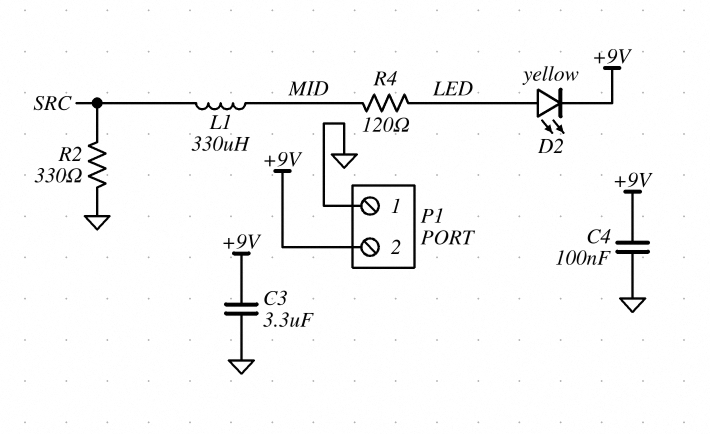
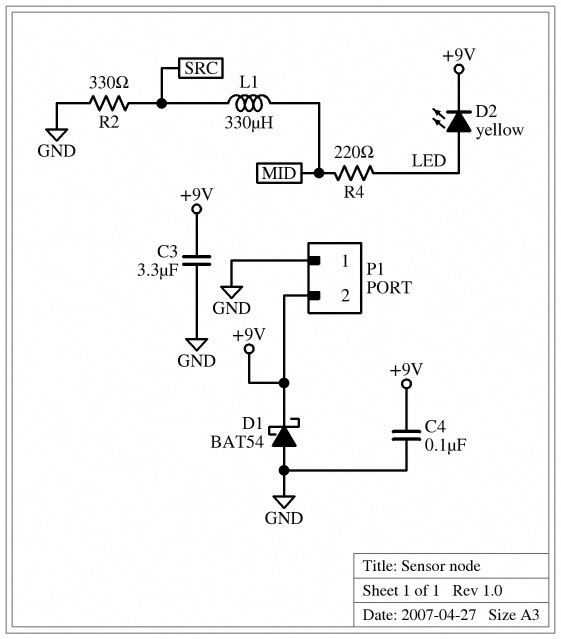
D1: none -> schottky BAT54 (A GND, K +9V)
R4: 120 (LED, MID) -> 220 (LED, MID)

